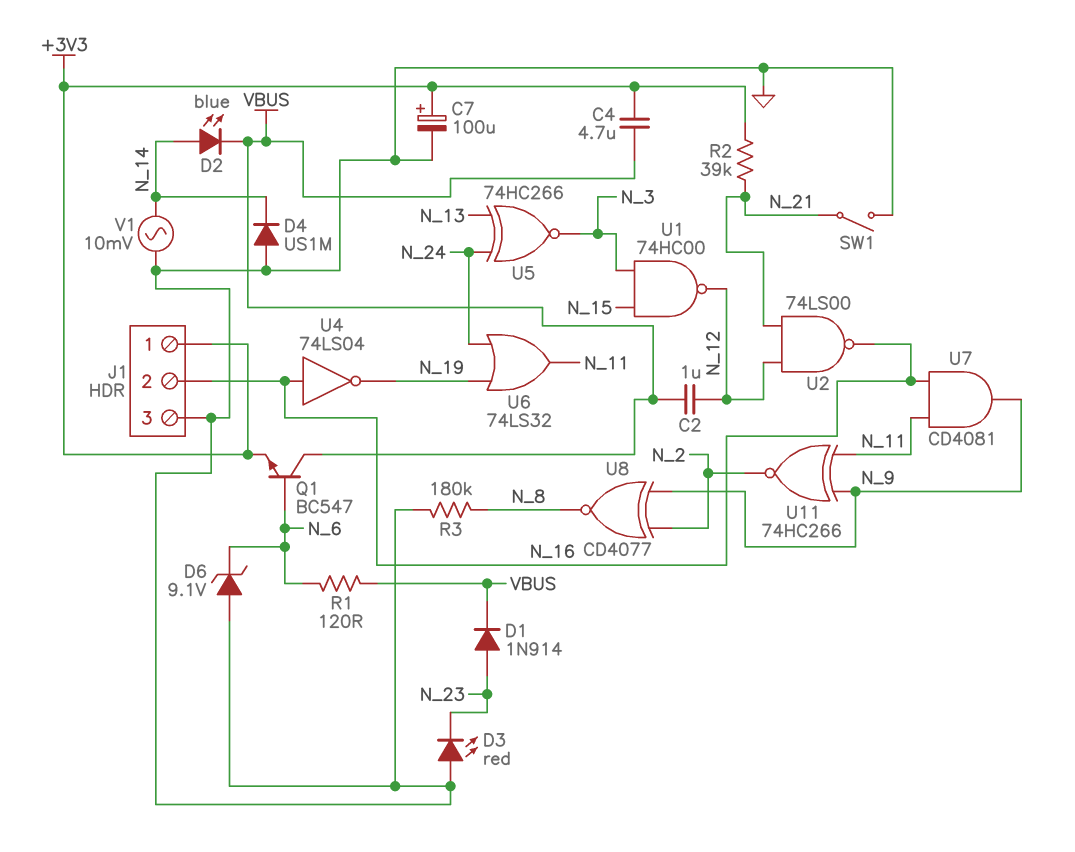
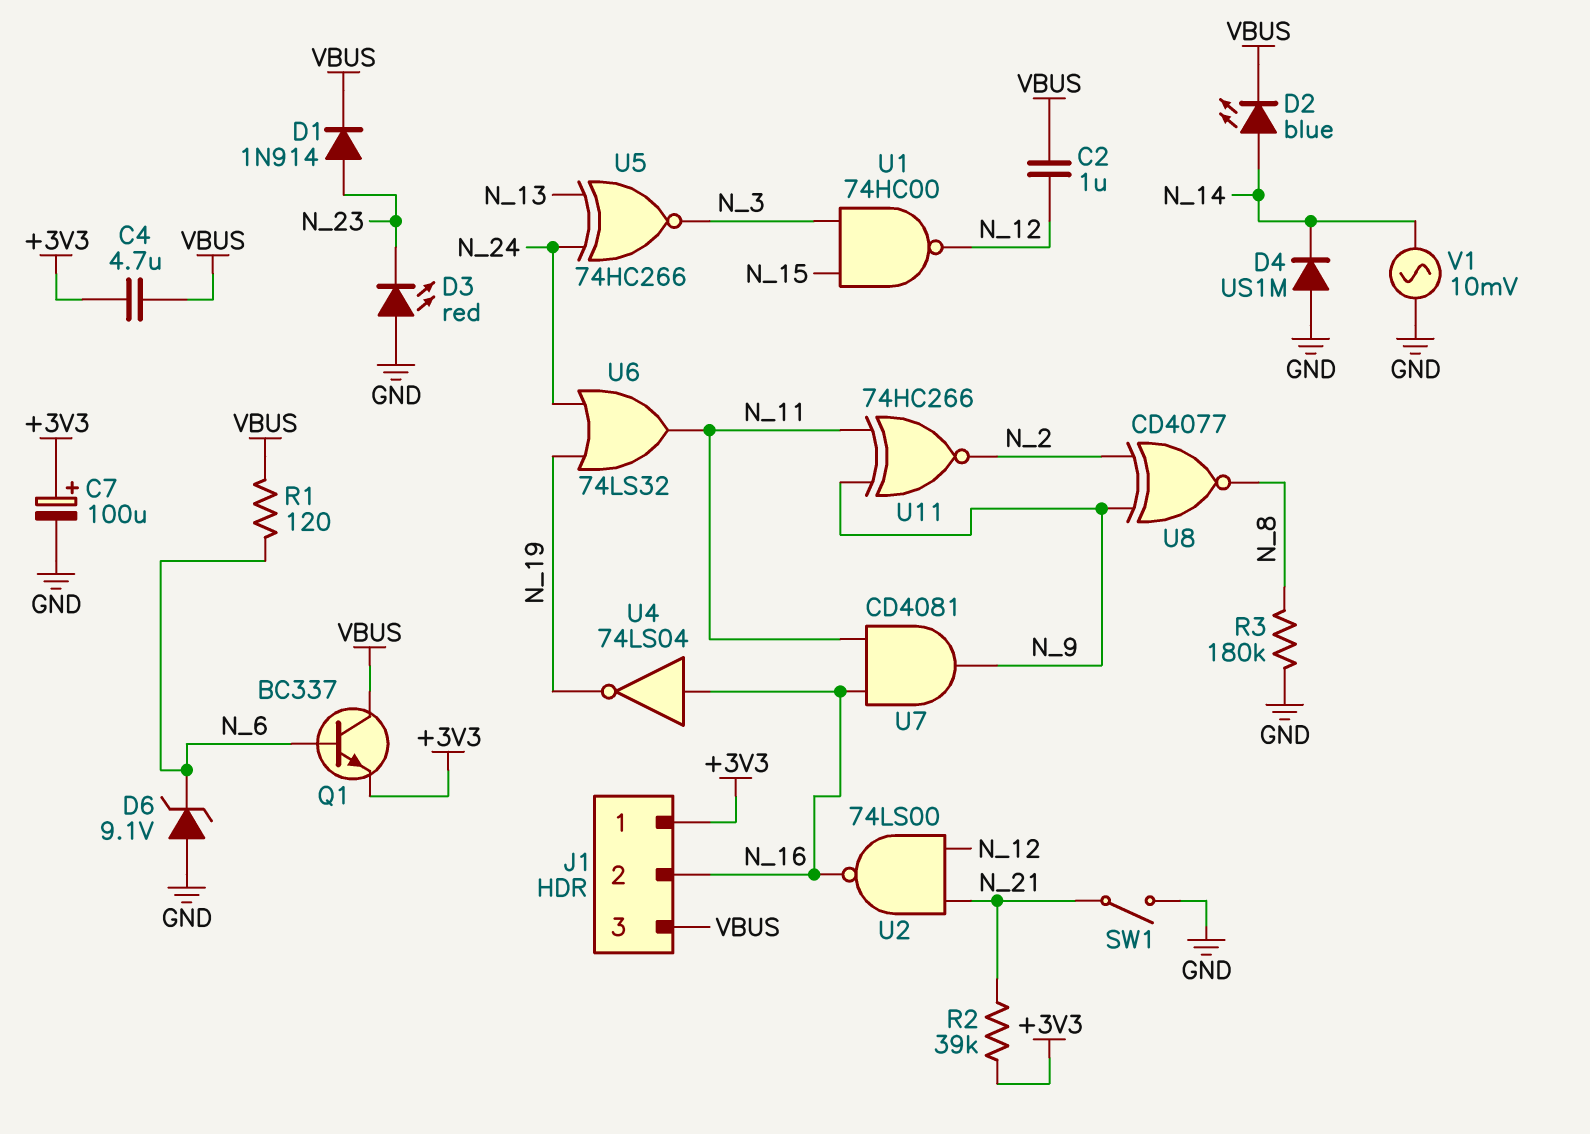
J1 pin 3: GND -> VBUS
Q1: NPN BC547 (B N_6, C VBUS, E +3V3) -> NPN BC337 (B N_6, C VBUS, E +3V3)

